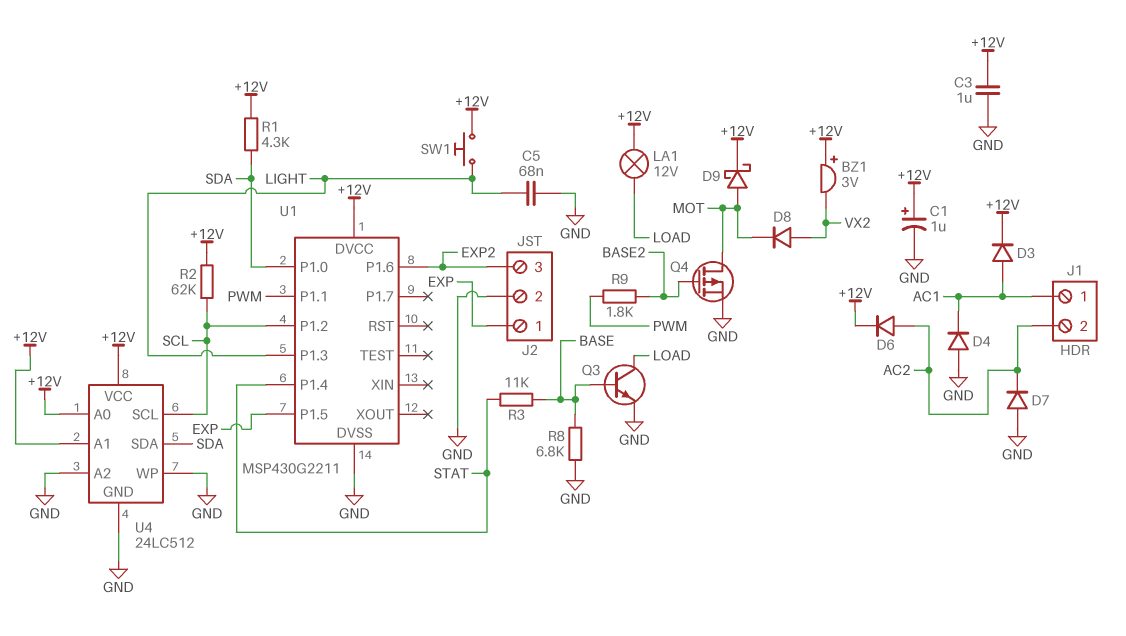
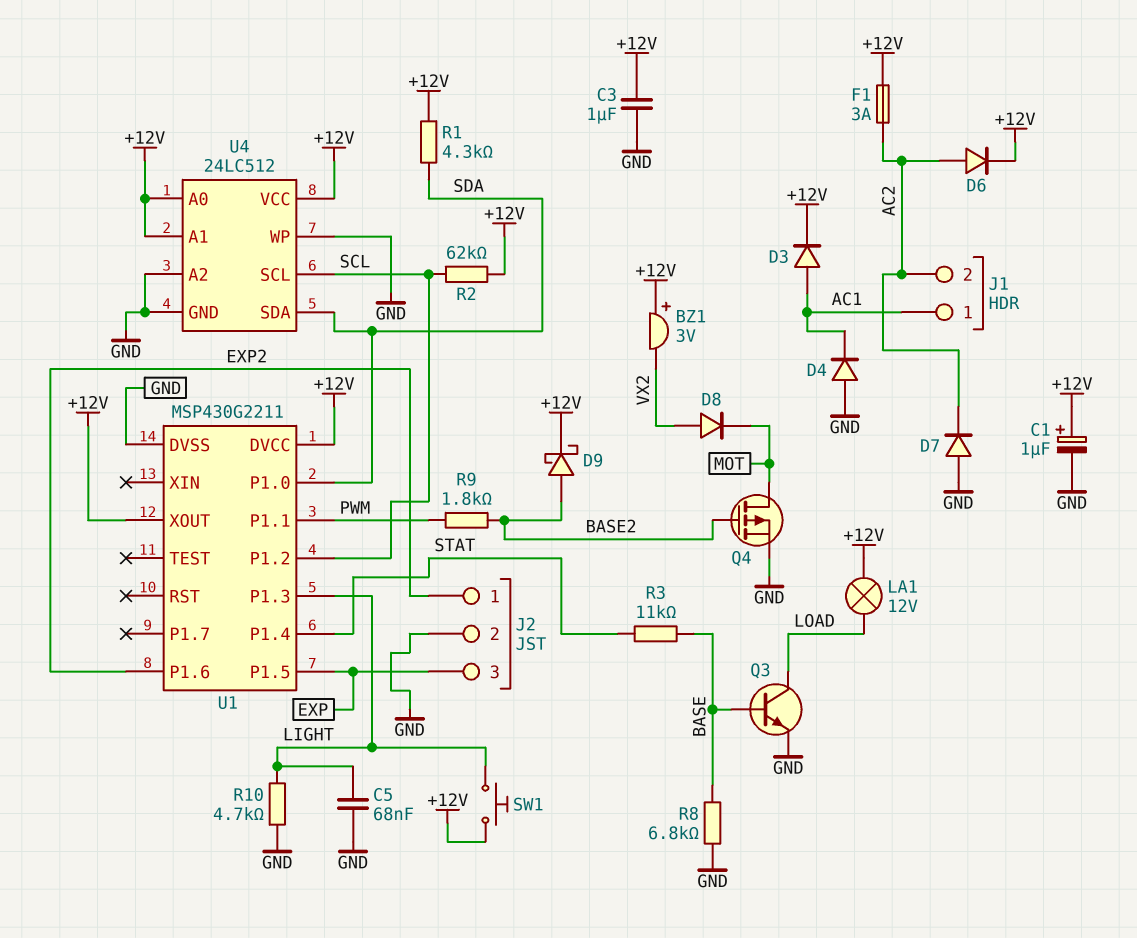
D9: schottky (A MOT, K +12V) -> schottky (A BASE2, K +12V)
F1: none -> 3A (+12V, AC2)
J2 pin 1: EXP -> EXP2
J2 pin 3: EXP2 -> EXP
R10: none -> 4.7k (GND, LIGHT)
U1 pin XOUT: none -> +12V

